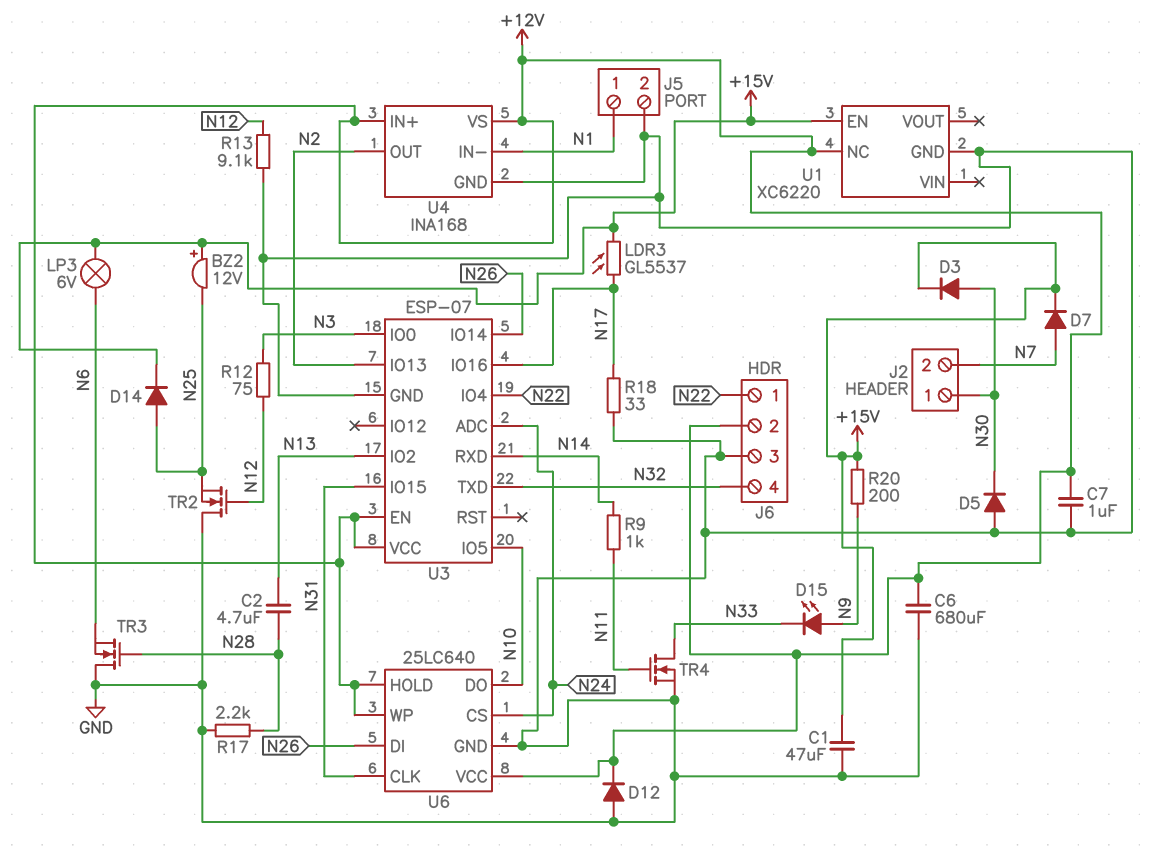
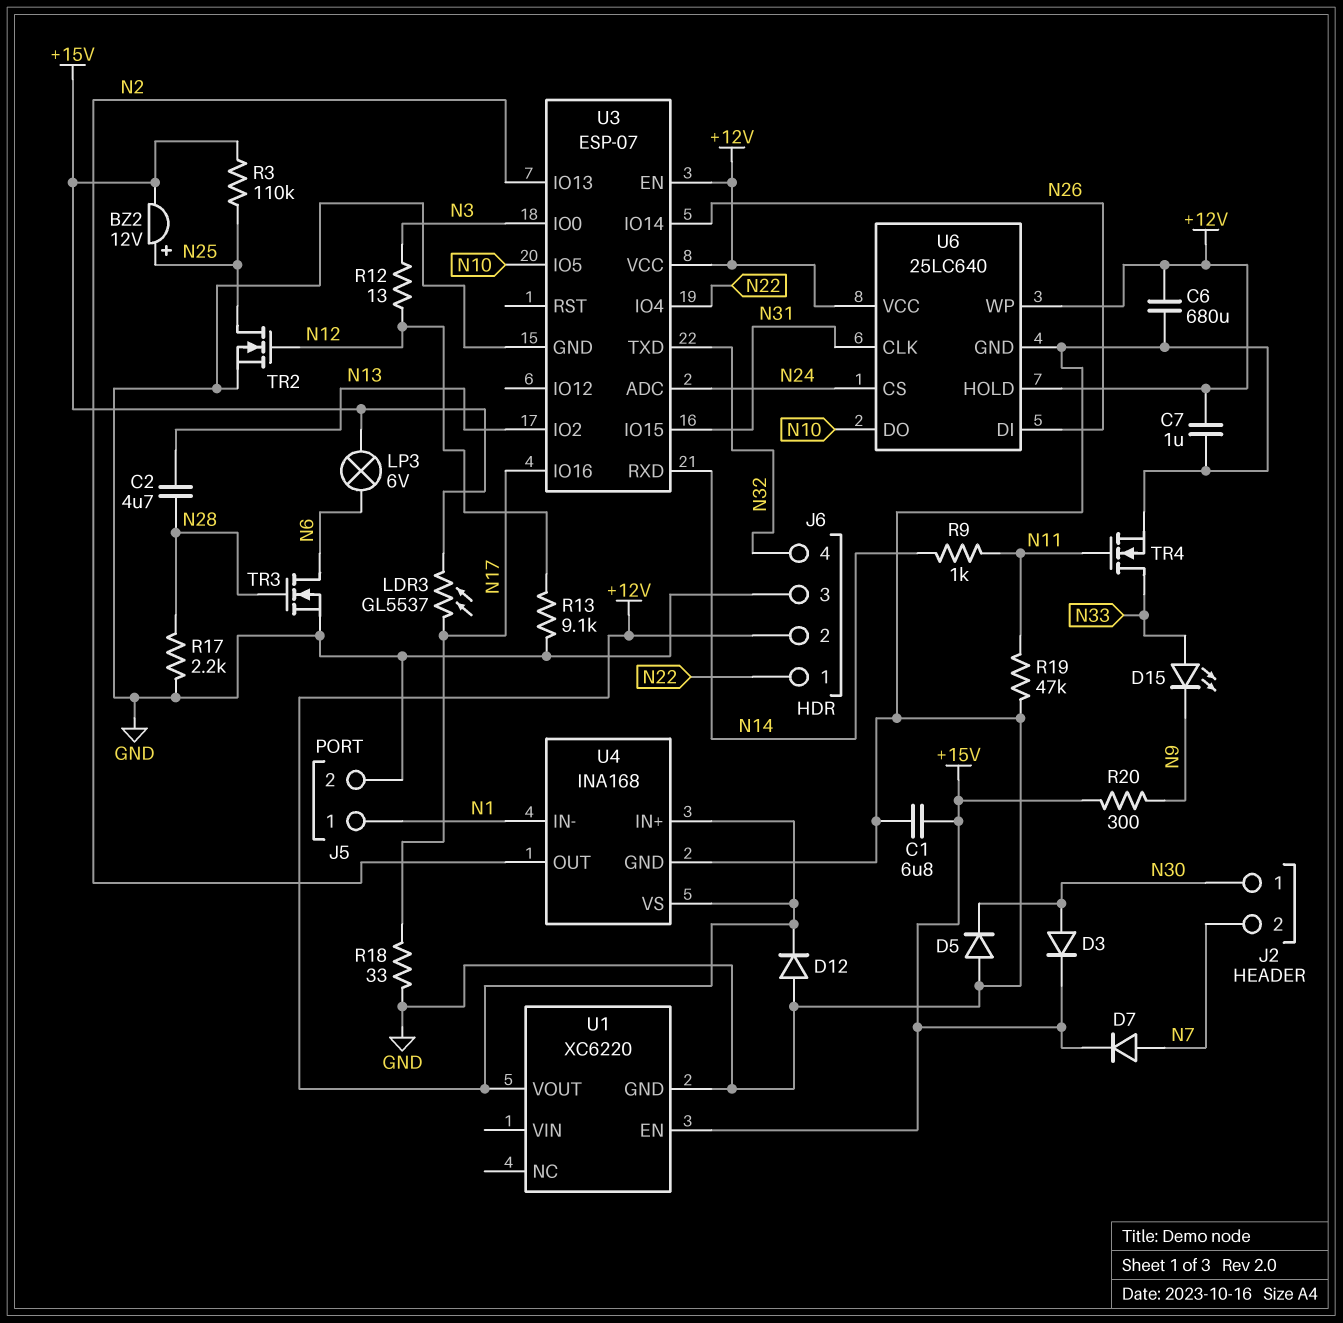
BZ2: buzzer 12V (plus +15V, minus N25) -> buzzer 12V (plus N25, minus +15V)
C1: 47uF (+15V, GND) -> 6.8uF (+15V, GND)
D14: diode (A N25, K +15V) -> none
D15: LED (A N9, K N33) -> LED (A N33, K N9)
R3: none -> 110k (+15V, N25)
R12: 75 (N3, N12) -> 13 (N3, N12)
R19: none -> 47k (GND, N11)
R20: 200 (+15V, N9) -> 300 (+15V, N9)
TR2: NMOS (G N12, D GND, S N25) -> NMOS (G N12, D N25, S GND)
TR3: NMOS (G N28, D GND, S N6) -> NMOS (G N28, D N6, S GND)
U1 pin NC: +12V -> none
U1 pin VOUT: none -> +12V

